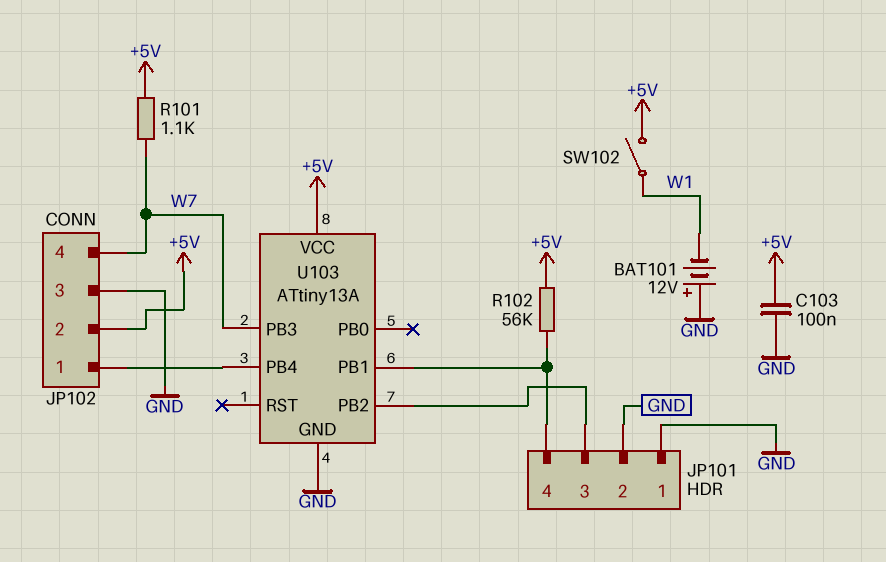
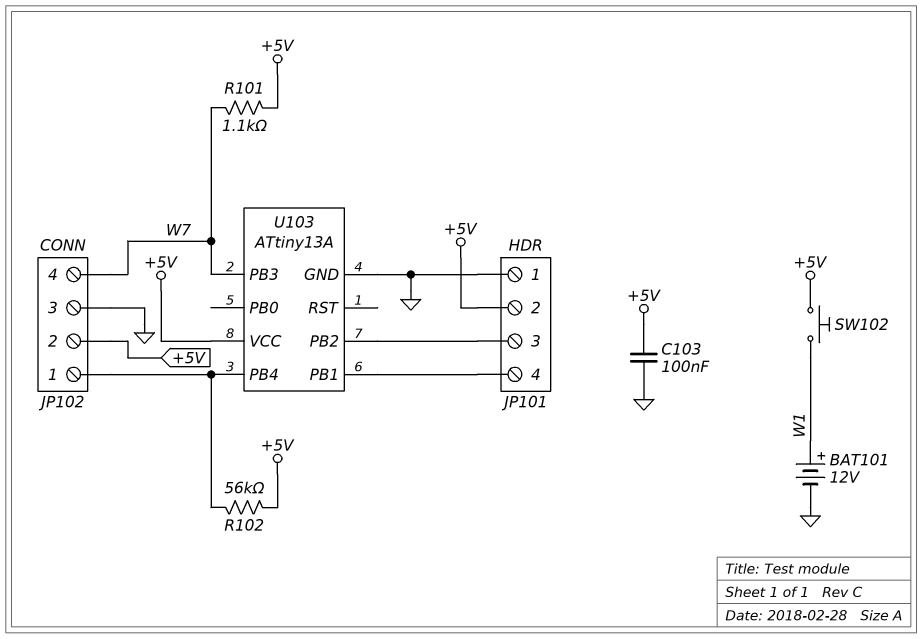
BAT101: 12V (plus GND, minus W1) -> 12V (plus W1, minus GND)
JP101 pin 2: GND -> +5V
R102: 56k (+5V, JP101/4) -> 56k (+5V, JP102/1)
SW102: switch (+5V, W1) -> button (+5V, W1)

